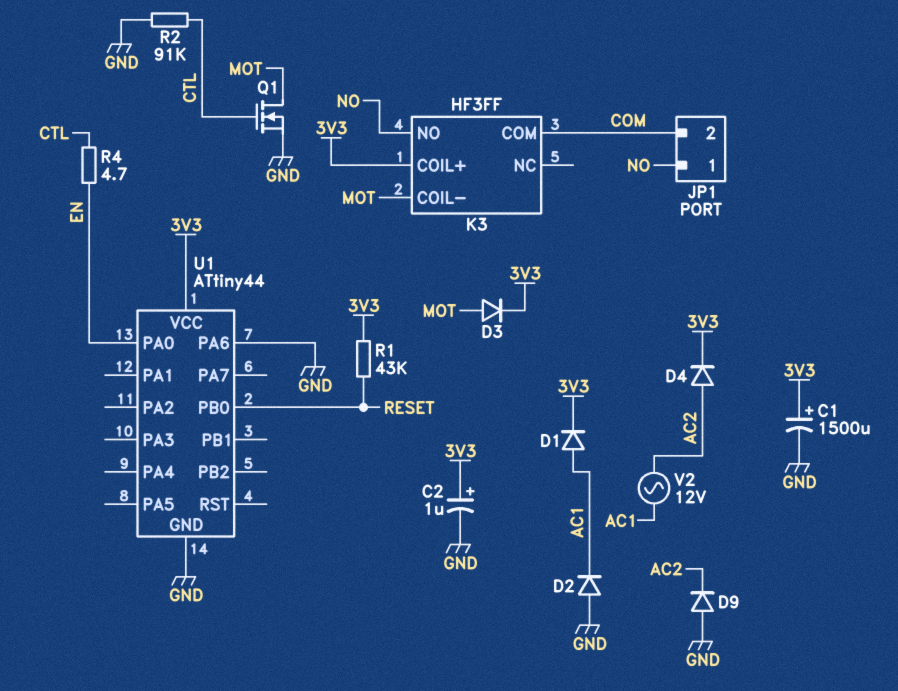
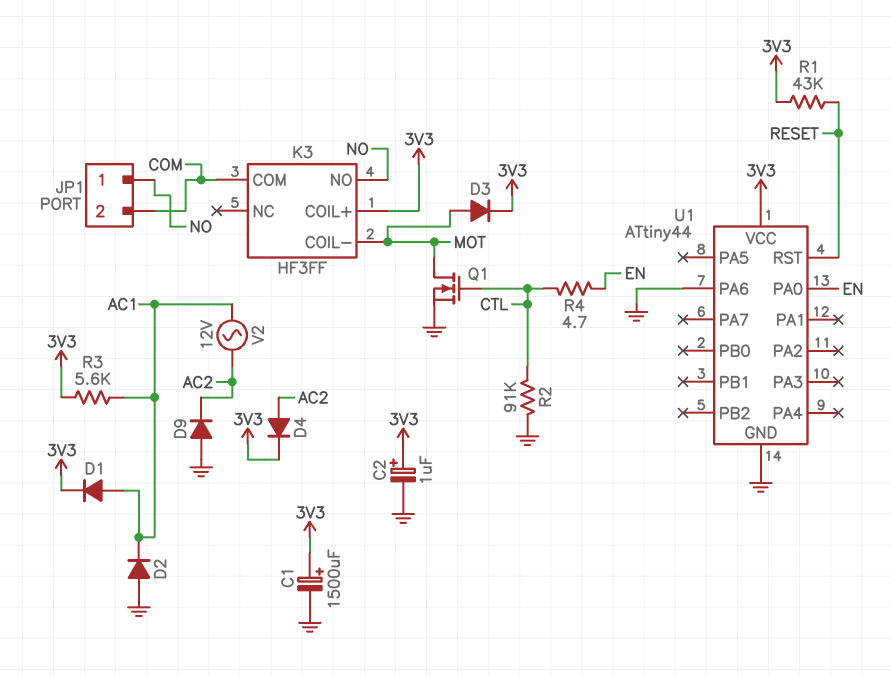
R3: none -> 5.6k (3V3, AC1)
U1 pin PB0: RESET -> none
U1 pin RST: none -> RESET

